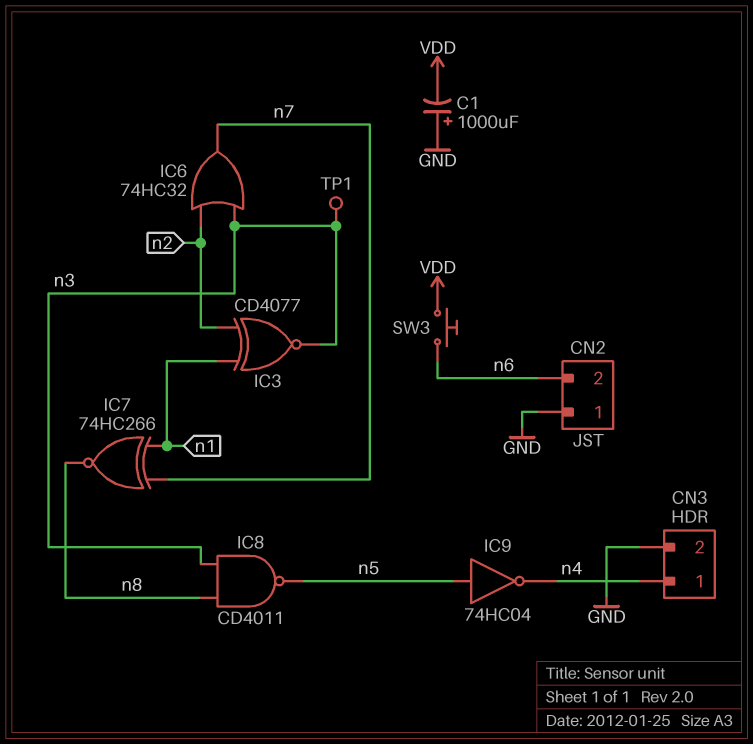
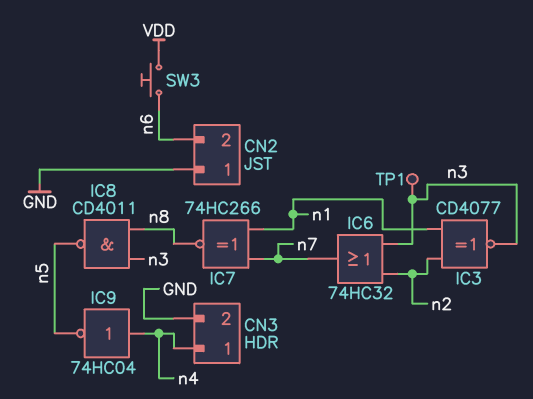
C1: 1000uF (plus GND, minus VDD) -> none
IC9: NOT 74HC04 (in n5, out n4) -> NOT 74HC04 (in n4, out n5)

